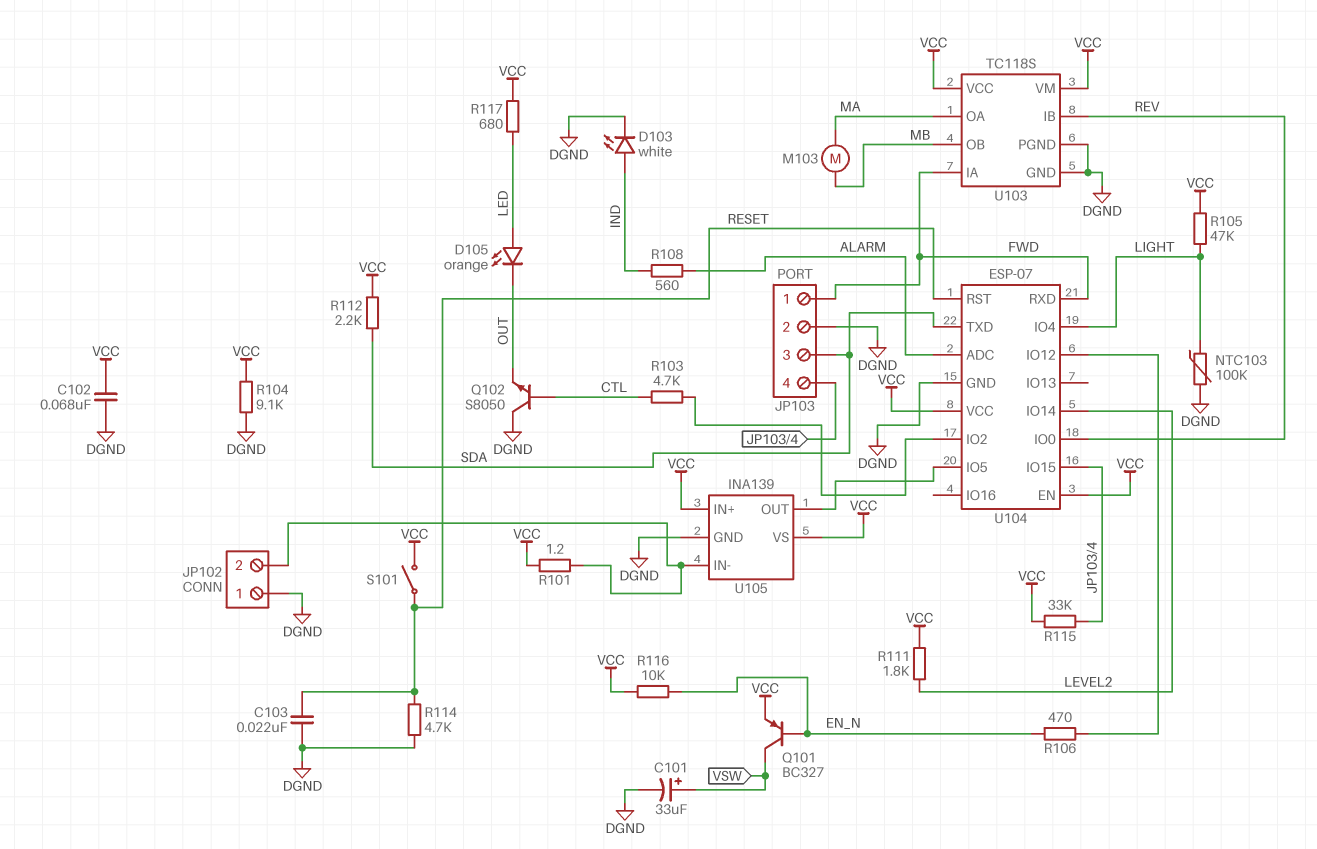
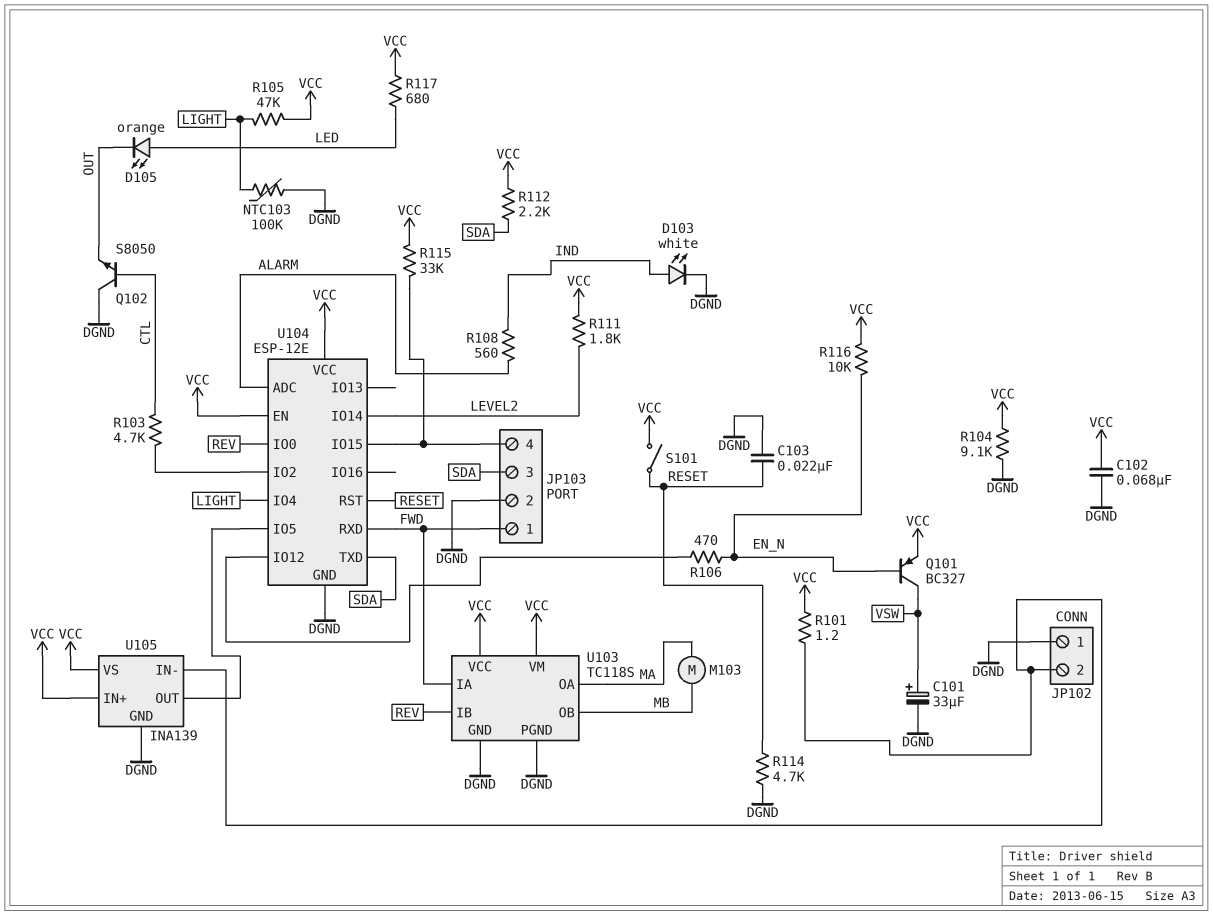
U104: ESP-07 -> ESP-12E

